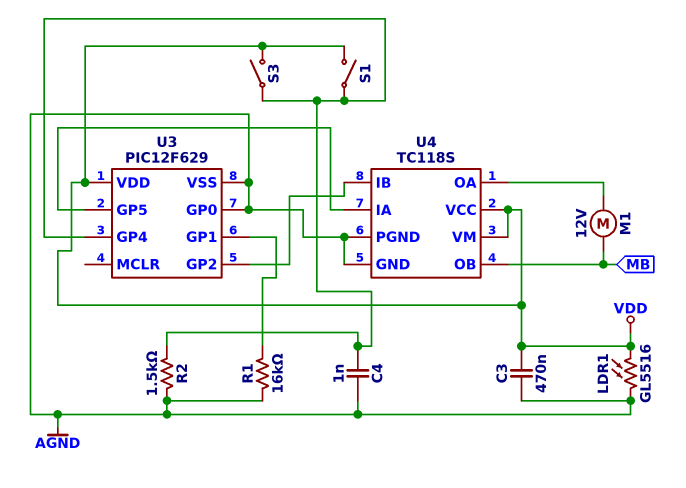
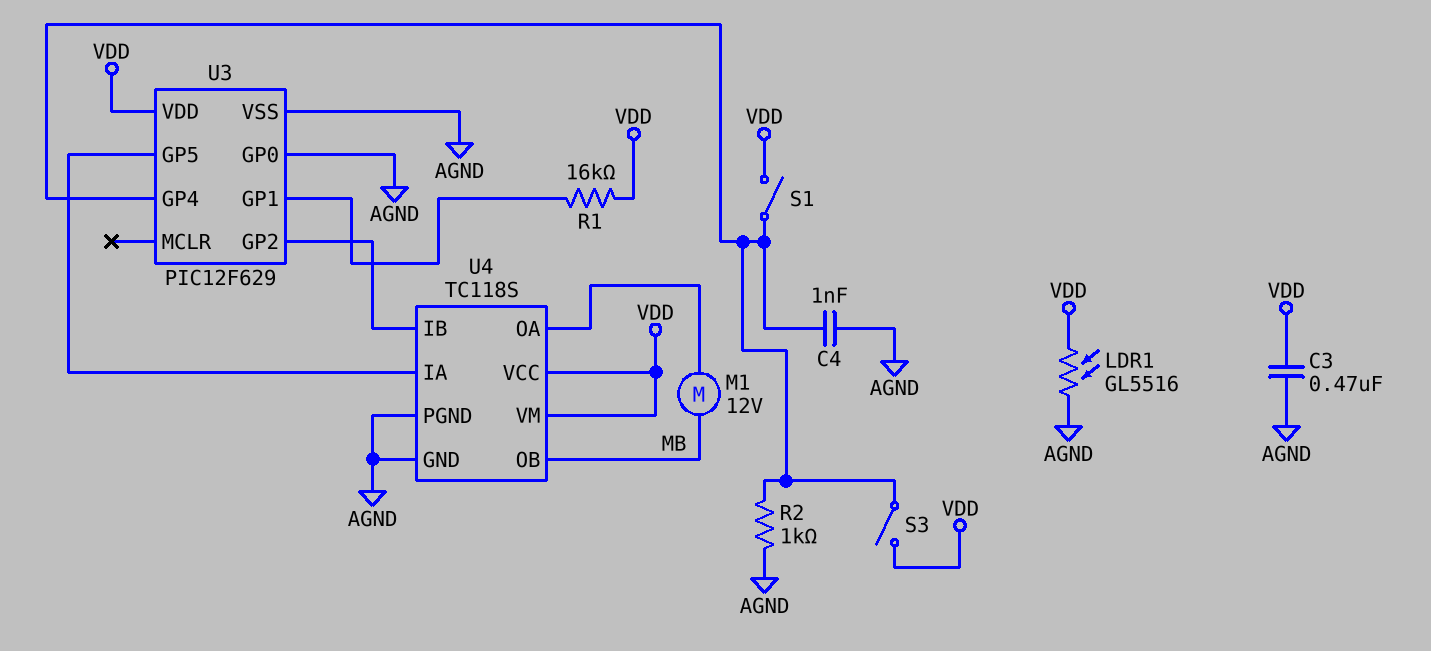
R1: 16k (AGND, U3/GP1) -> 16k (U3/GP1, VDD)
R2: 1.5k (AGND, U3/GP4) -> 1k (AGND, U3/GP4)

